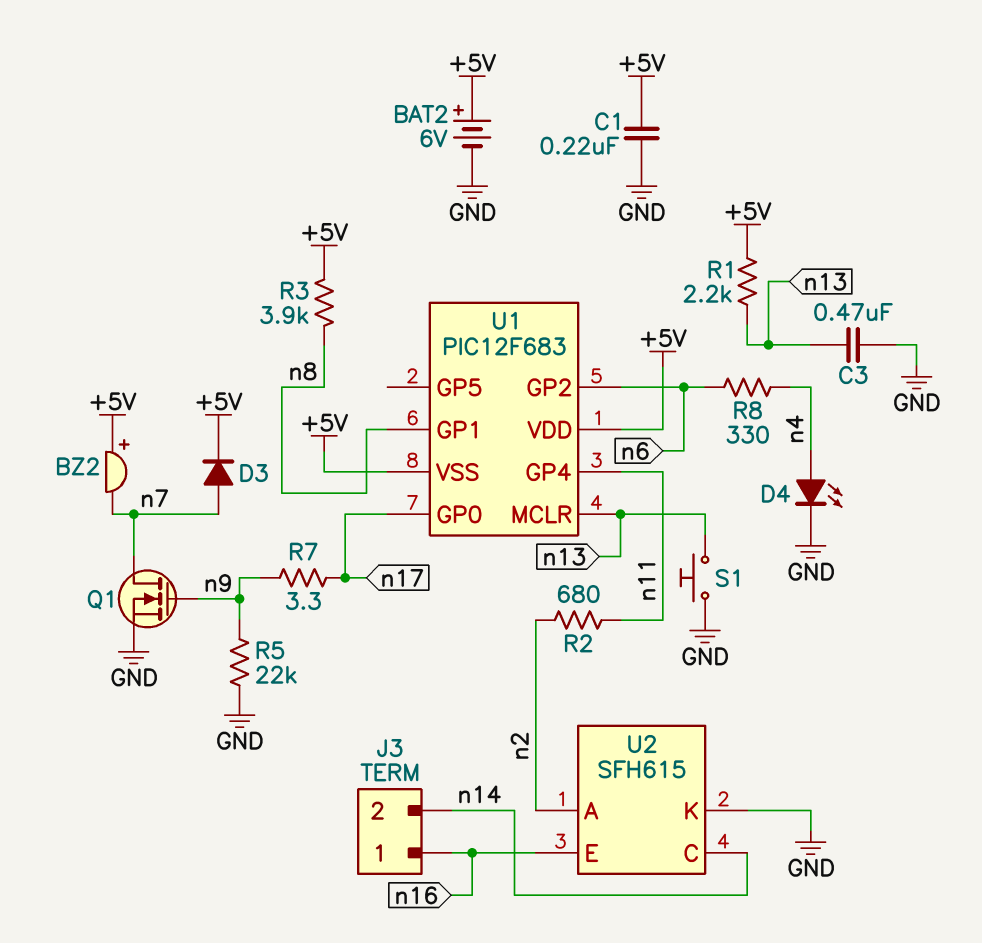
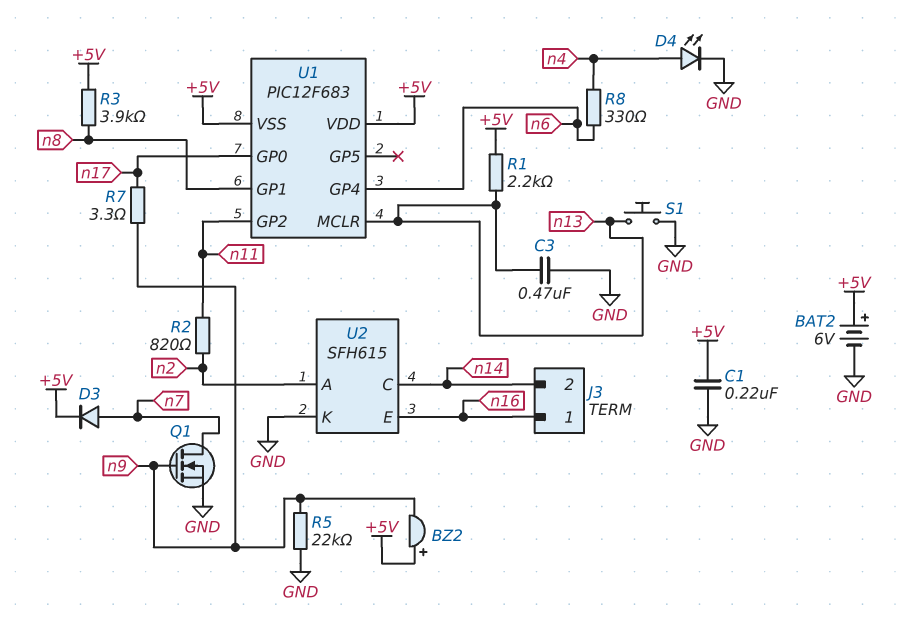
BZ2: buzzer (plus +5V, minus n7) -> buzzer (plus +5V, minus n9)
R2: 680 (n2, n11) -> 820 (n2, n11)
U1 pin GP2: n6 -> n11
U1 pin GP4: n11 -> n6

